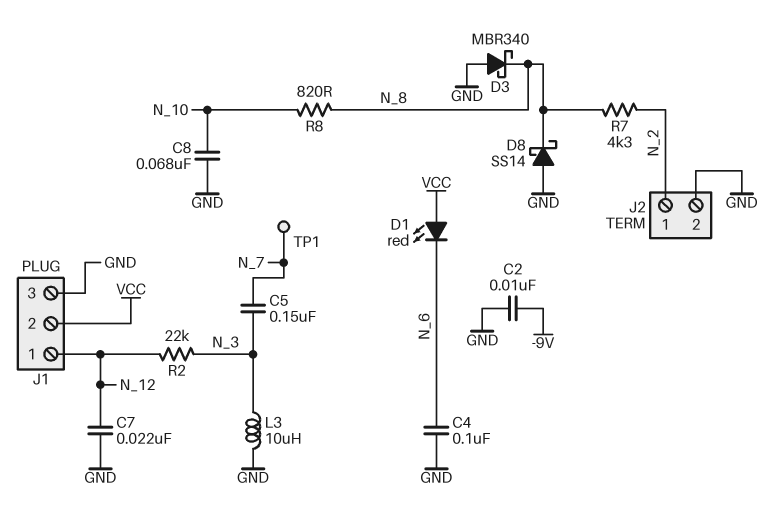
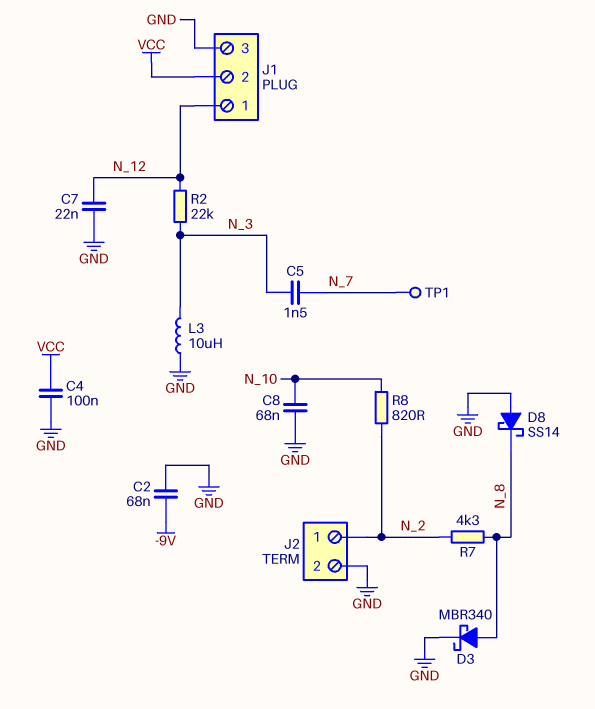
C2: 10nF (-9V, GND) -> 68nF (-9V, GND)
C4: 100nF (GND, N_6) -> 100nF (GND, VCC)
C5: 150nF (N_3, N_7) -> 1.5nF (N_3, N_7)
D1: LED red (A VCC, K N_6) -> none
D3: schottky MBR340 (A GND, K N_8) -> schottky MBR340 (A N_8, K GND)
R8: 820 (N_8, N_10) -> 820 (N_2, N_10)

